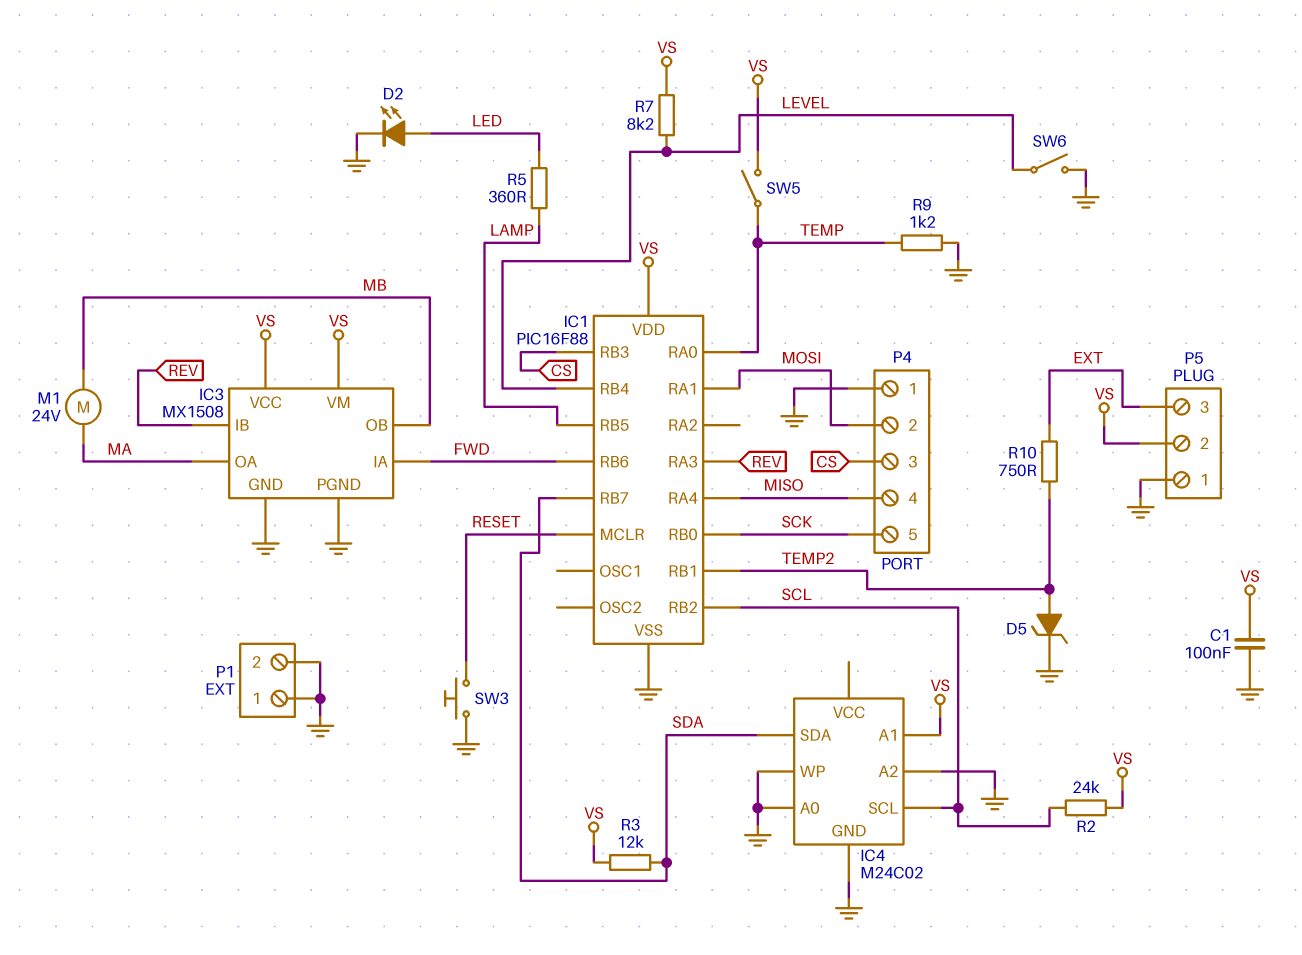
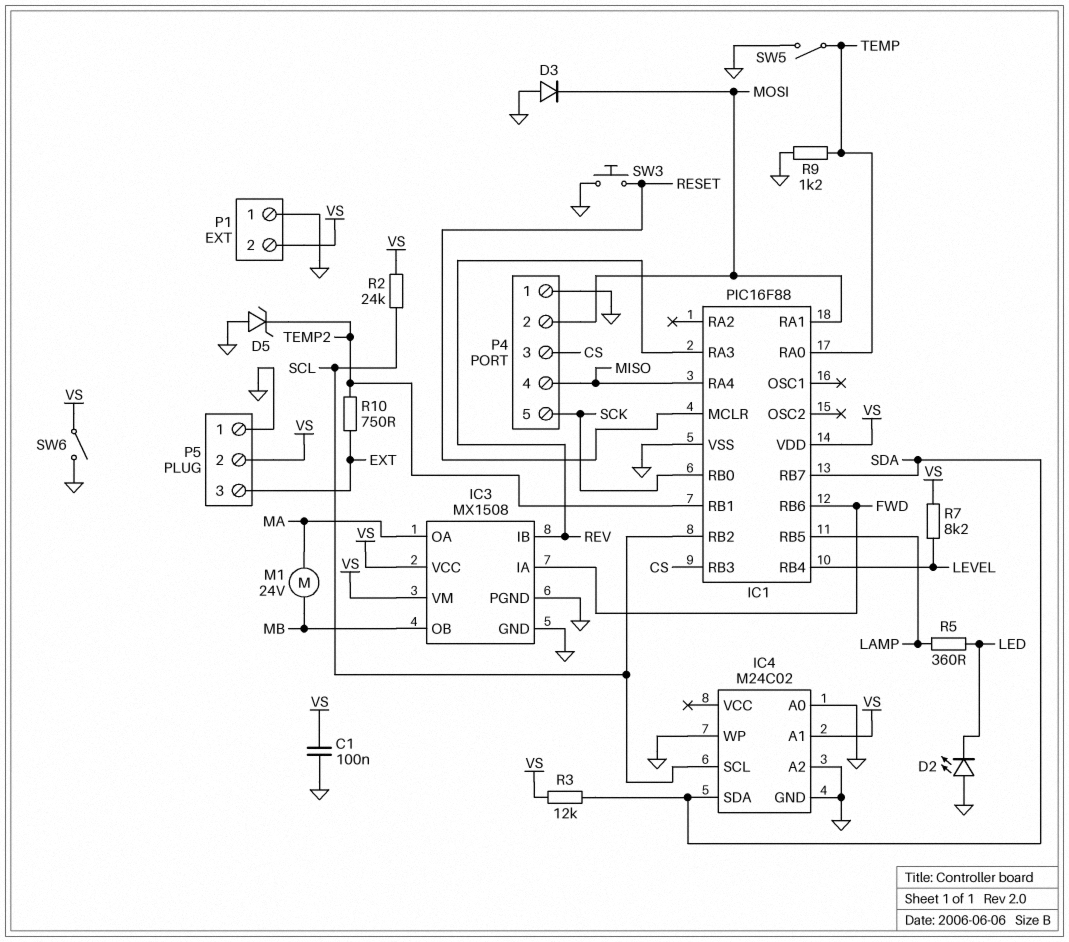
D2: LED (A LED, K GND) -> LED (A GND, K LED)
D3: none -> diode (A GND, K MOSI)
D5: zener (A TEMP2, K GND) -> zener (A GND, K TEMP2)
P1 pin 2: GND -> VS
SW5: switch (TEMP, VS) -> switch (GND, TEMP)
SW6: switch (GND, LEVEL) -> switch (GND, VS)

